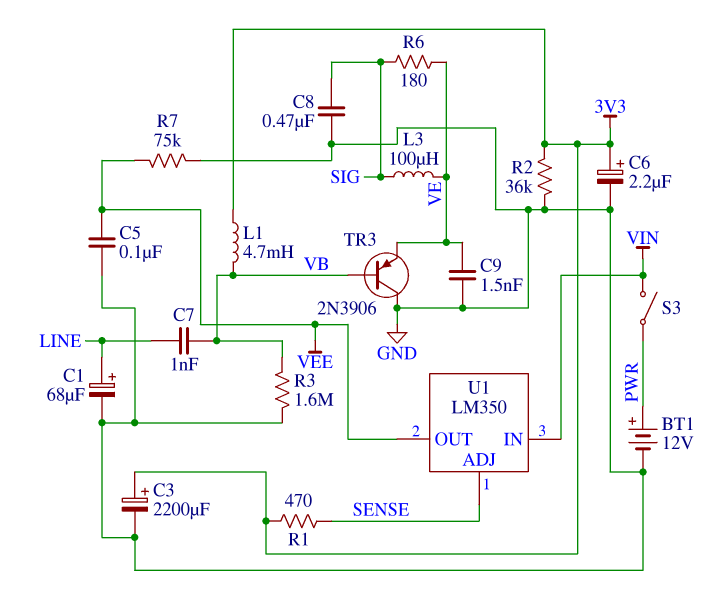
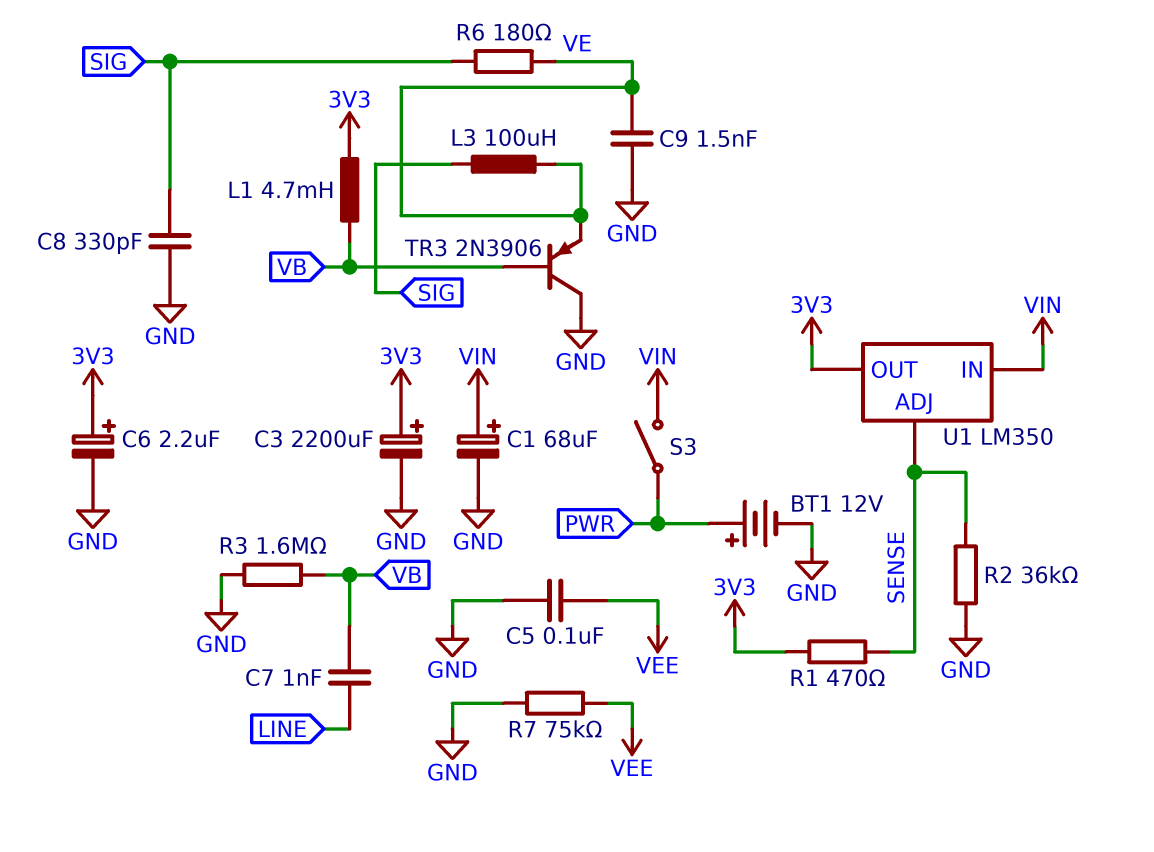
C1: 68uF (plus LINE, minus GND) -> 68uF (plus VIN, minus GND)
C8: 470nF (GND, SIG) -> 330pF (GND, SIG)
R2: 36k (3V3, GND) -> 36k (GND, SENSE)
U1 pin OUT: VEE -> 3V3

